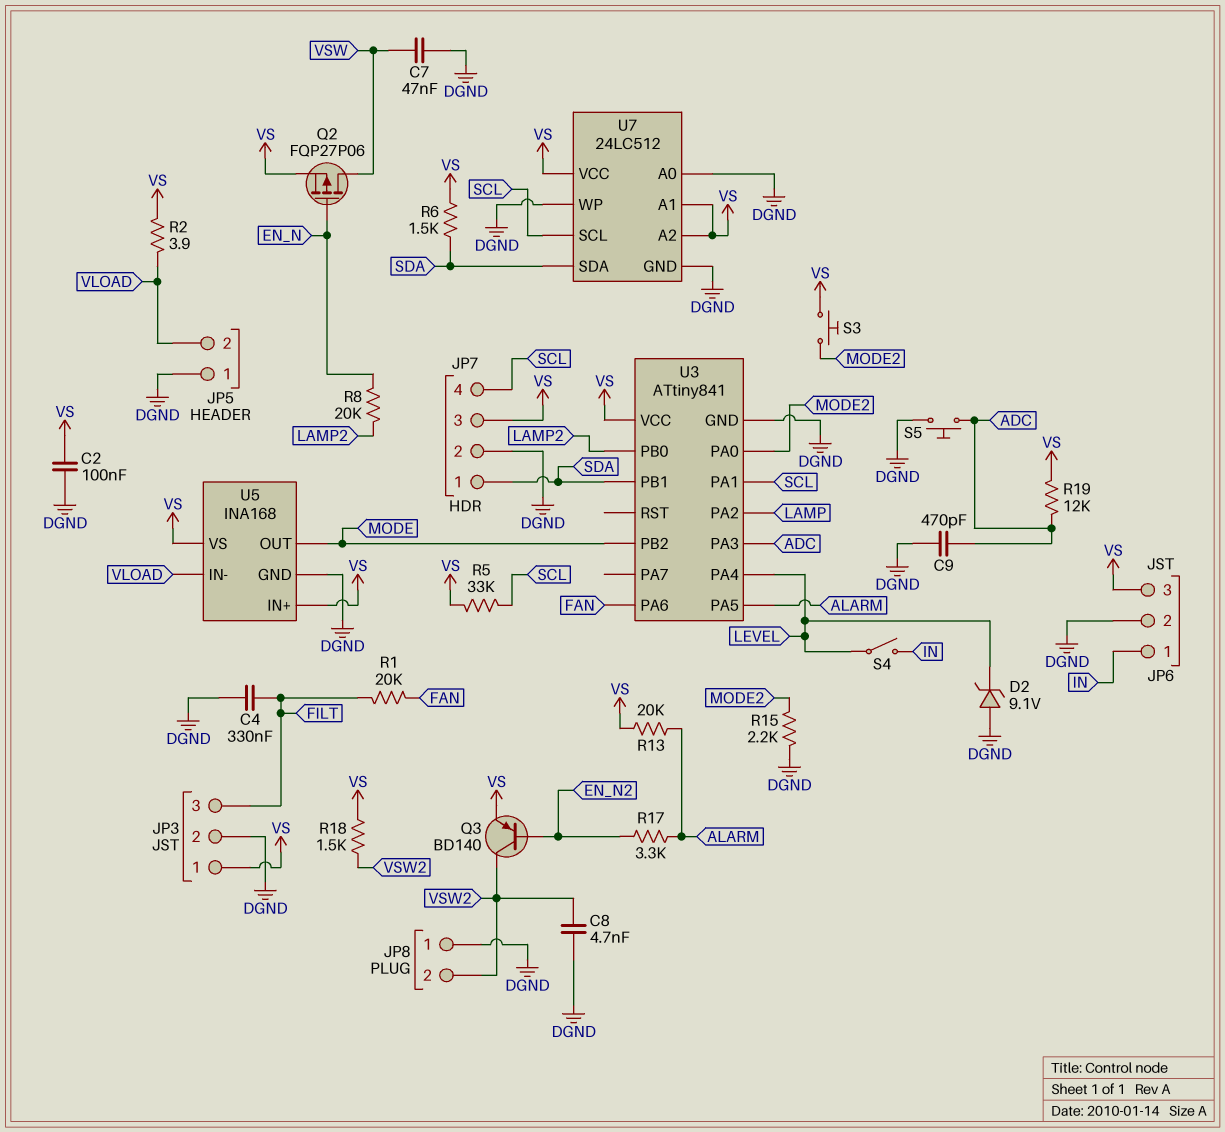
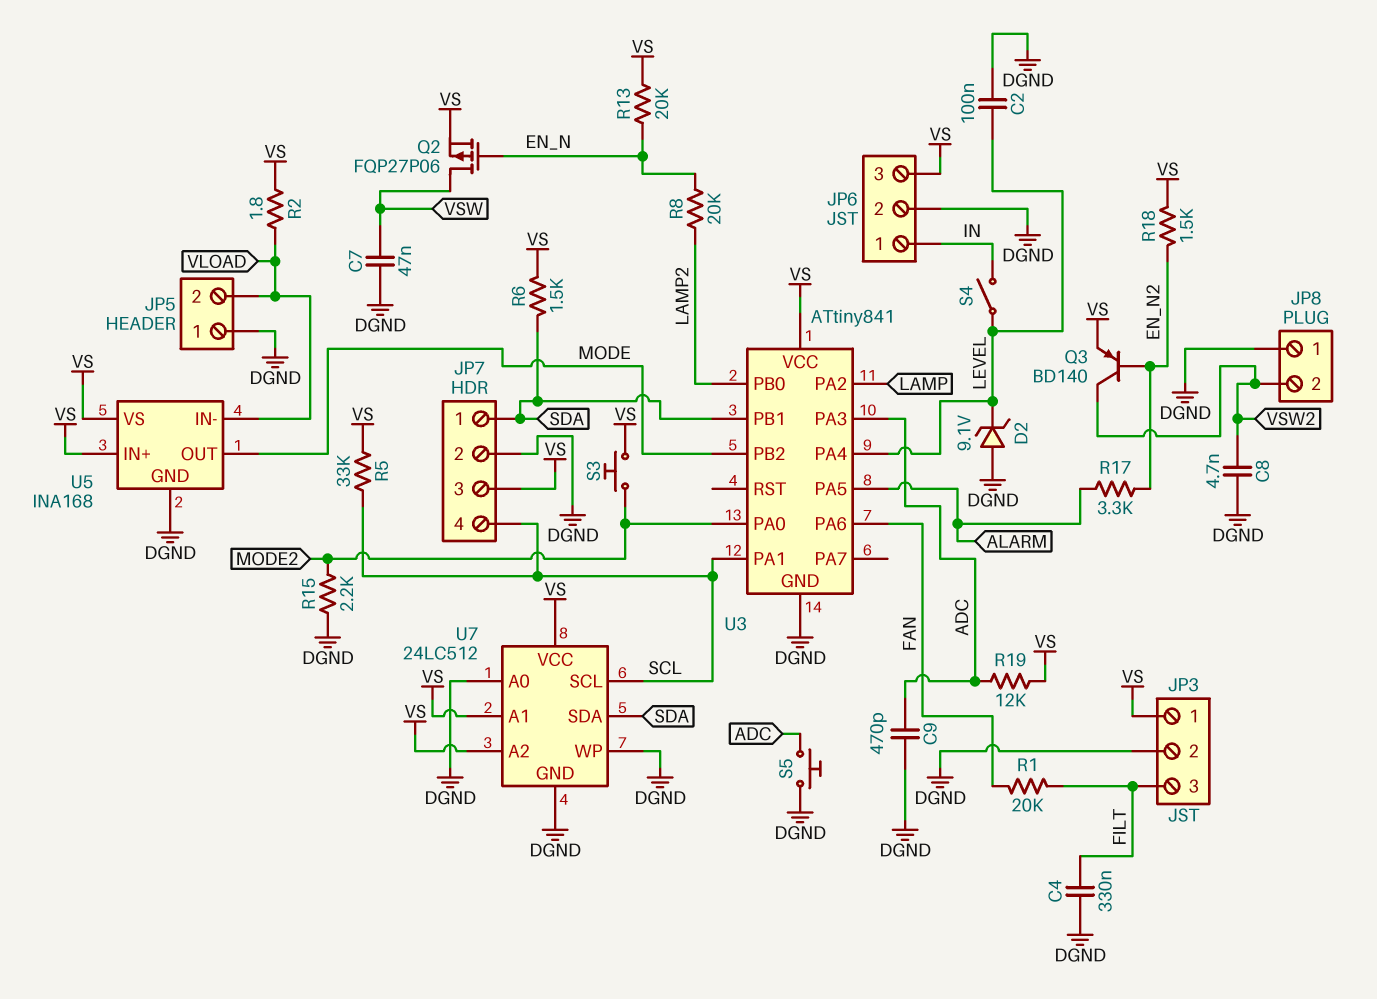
C2: 100nF (DGND, VS) -> 100nF (DGND, LEVEL)
R2: 3.9 (VLOAD, VS) -> 1.8 (VLOAD, VS)
R13: 20k (ALARM, VS) -> 20k (EN_N, VS)
R18: 1.5k (VS, VSW2) -> 1.5k (EN_N2, VS)

